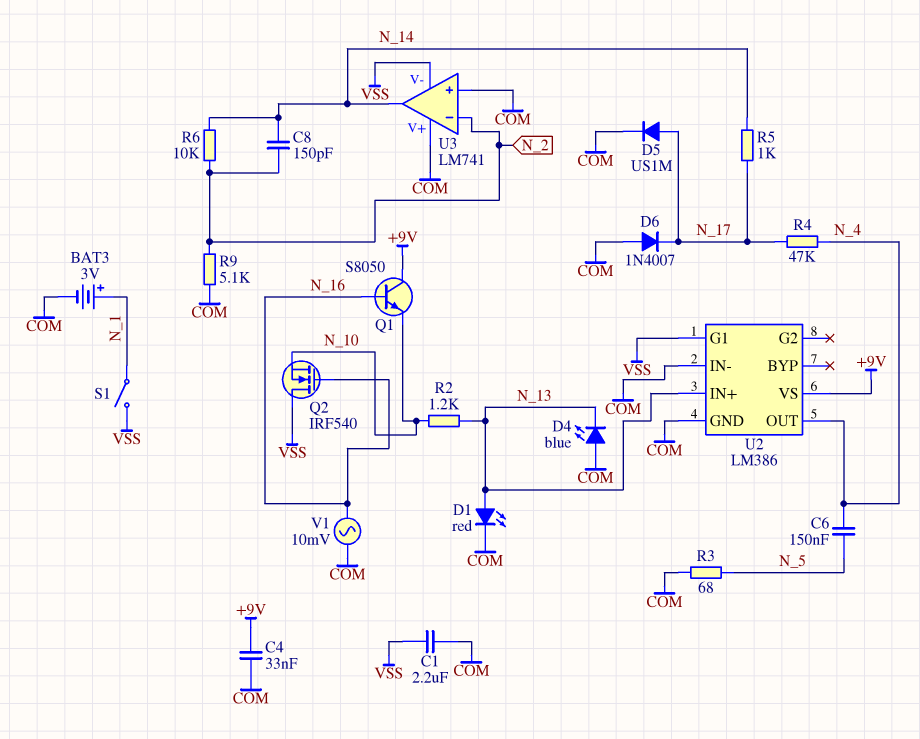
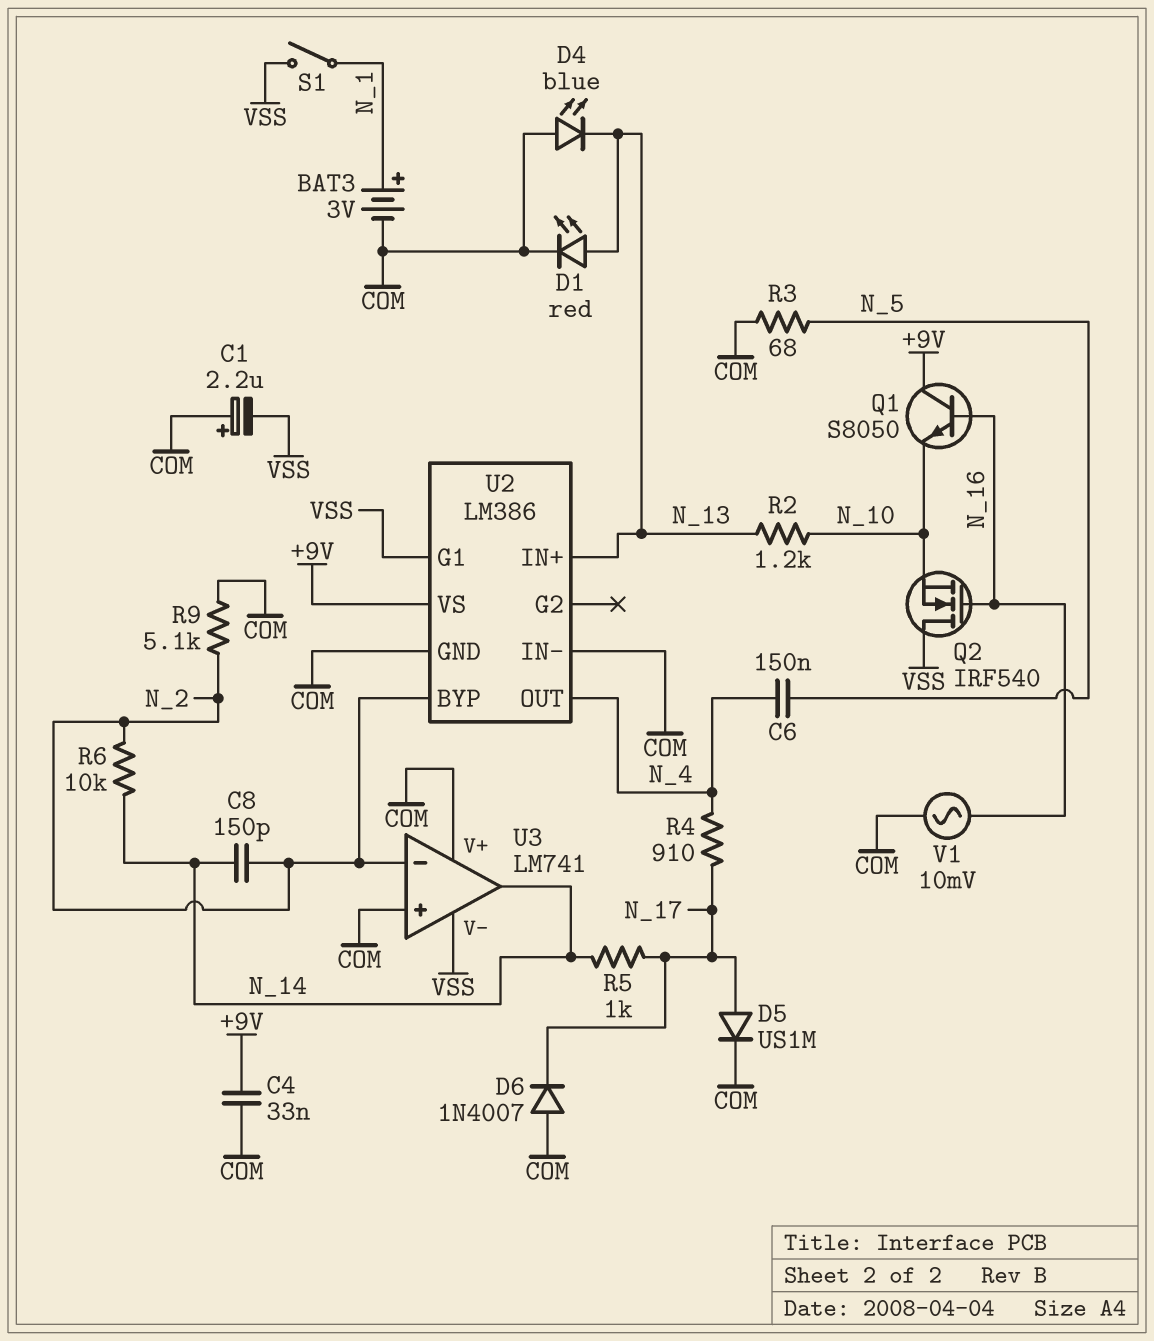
C1: 2.2uF (COM, VSS) -> 2.2uF (plus COM, minus VSS)
R4: 47k (N_4, N_17) -> 910 (N_4, N_17)
U2 pin BYP: none -> N_2

